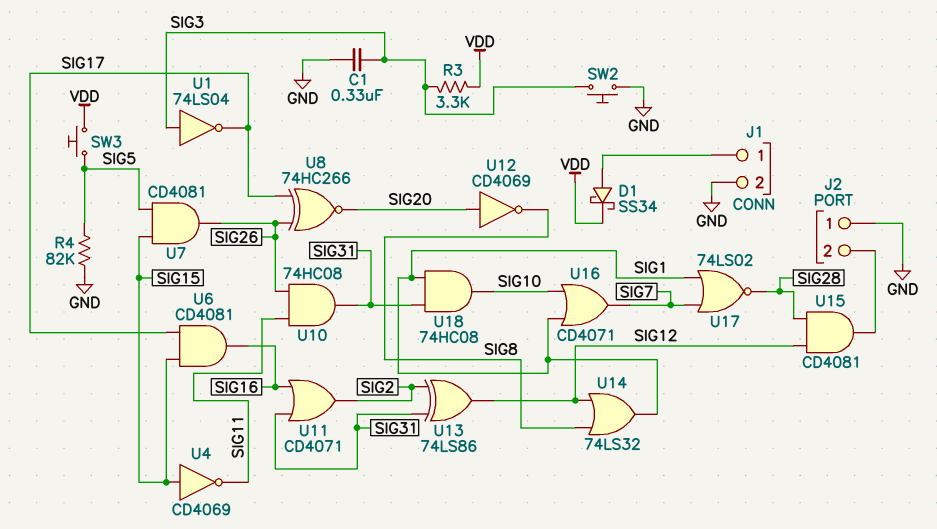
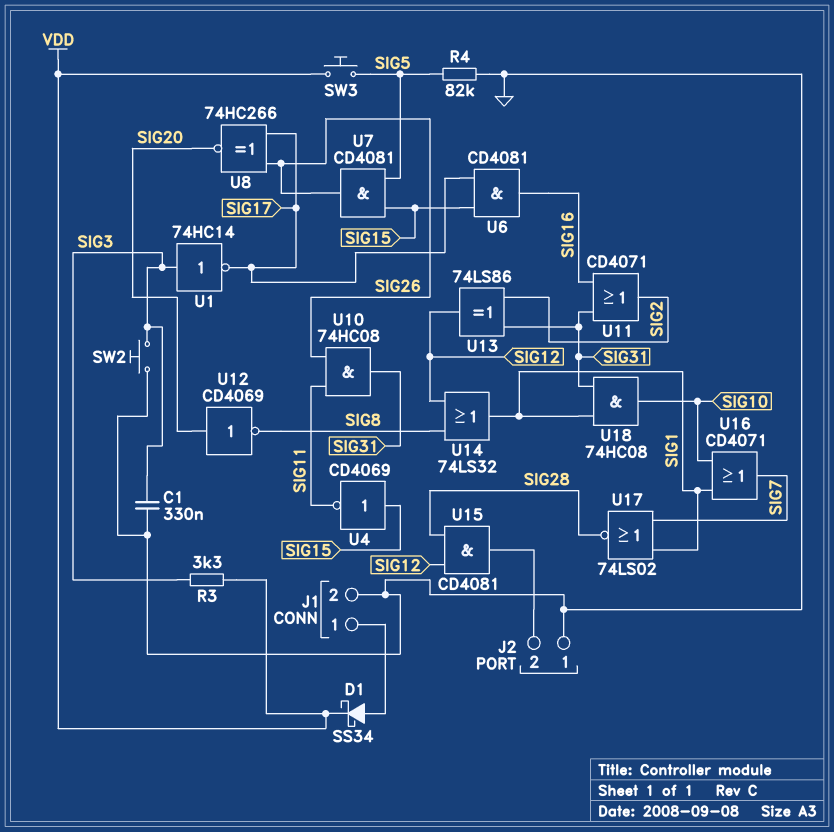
U1: NOT 74LS04 (in SIG3, out SIG17) -> NOT 74HC14 (in SIG3, out SIG17)

